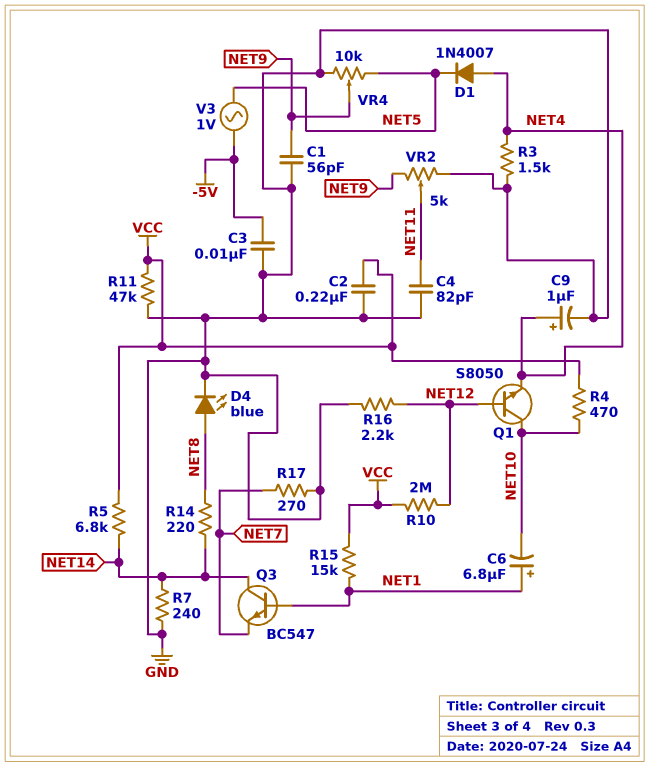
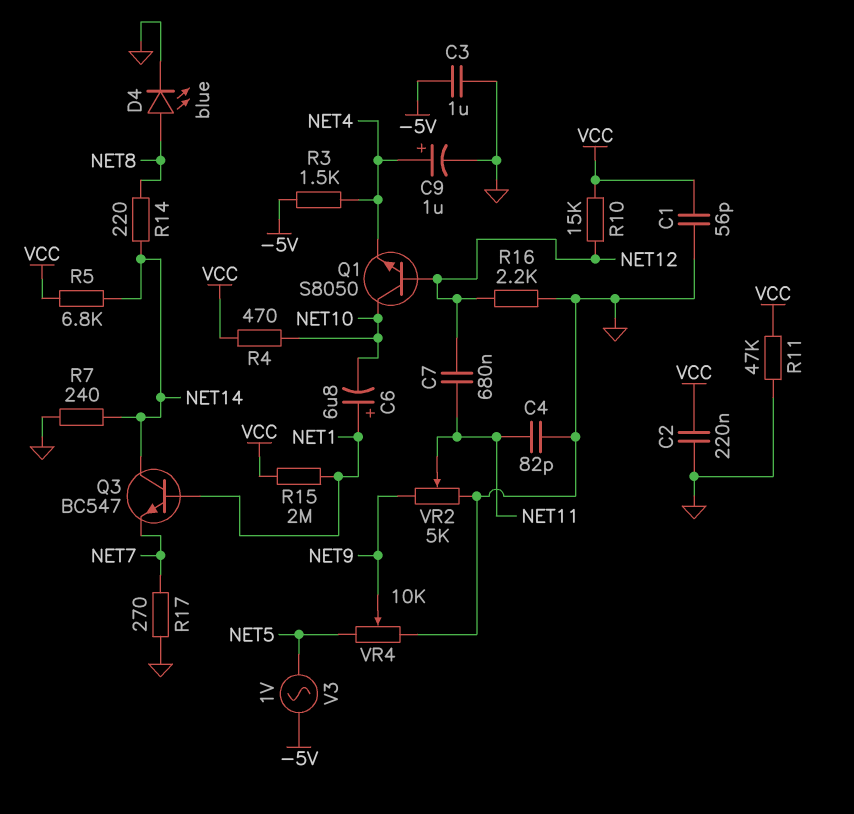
C1: 56pF (GND, NET9) -> 56pF (GND, VCC)
C3: 10nF (-5V, GND) -> 1uF (-5V, GND)
C7: none -> 680nF (NET11, NET12)
D1: diode 1N4007 (A NET4, K NET5) -> none
R3: 1.5k (GND, NET4) -> 1.5k (-5V, NET4)
R10: 2M (NET12, VCC) -> 15k (NET12, VCC)
R15: 15k (NET1, VCC) -> 2M (NET1, VCC)

